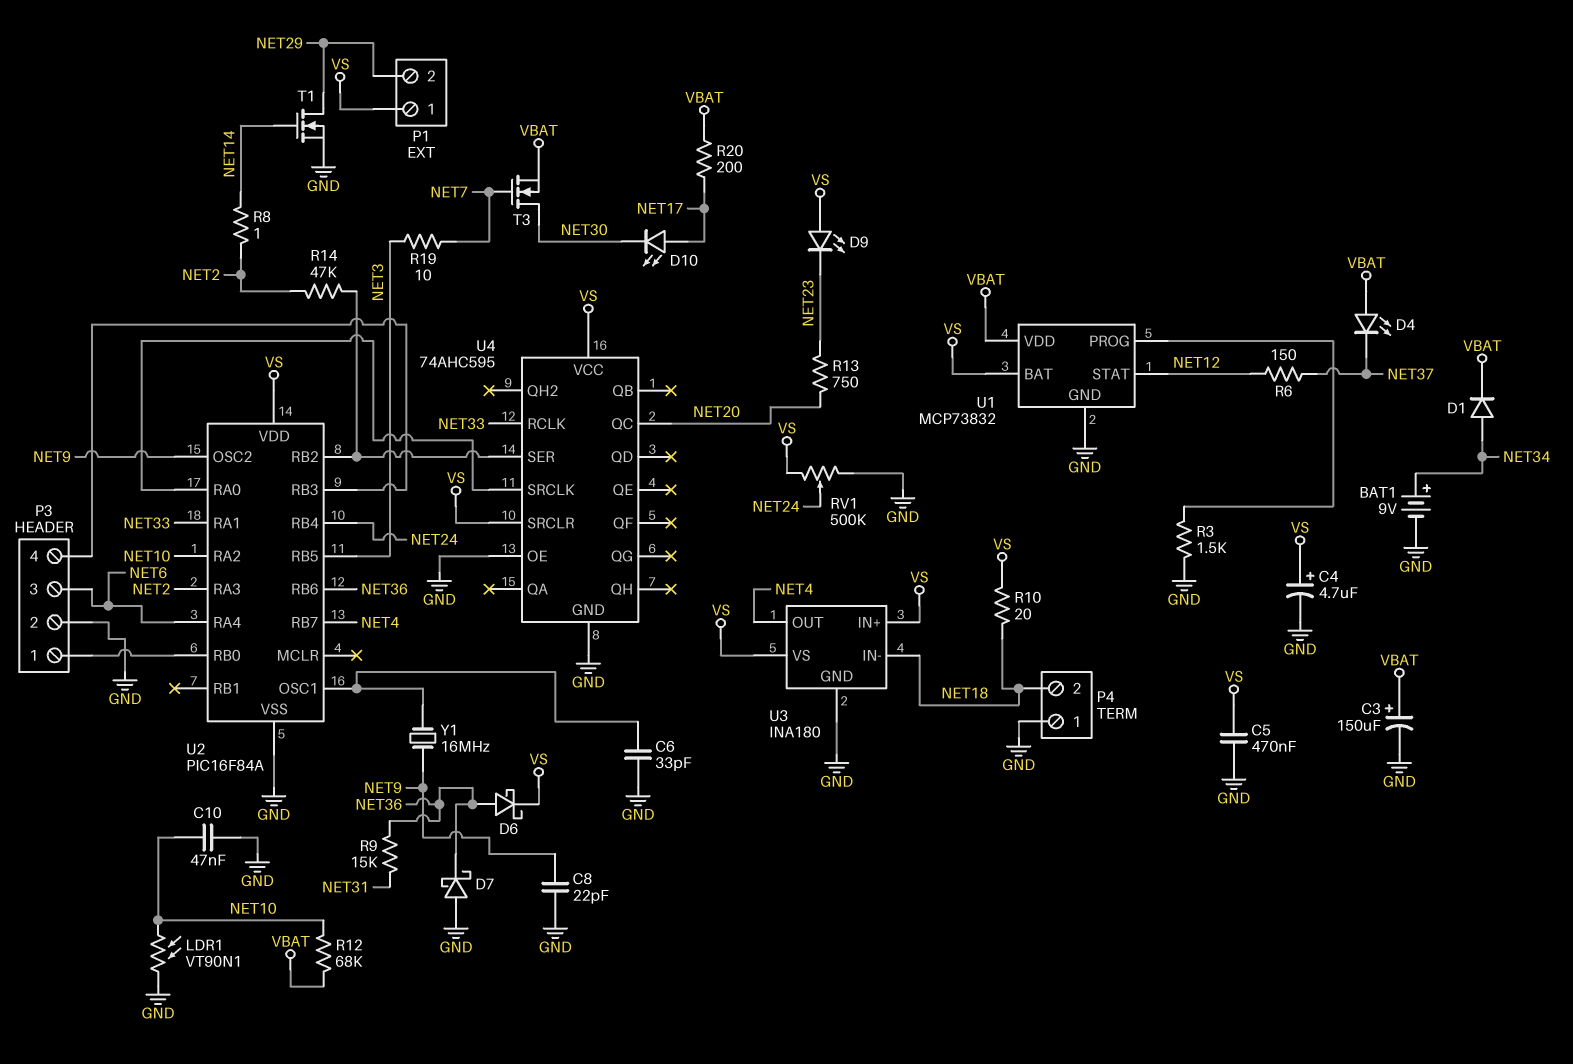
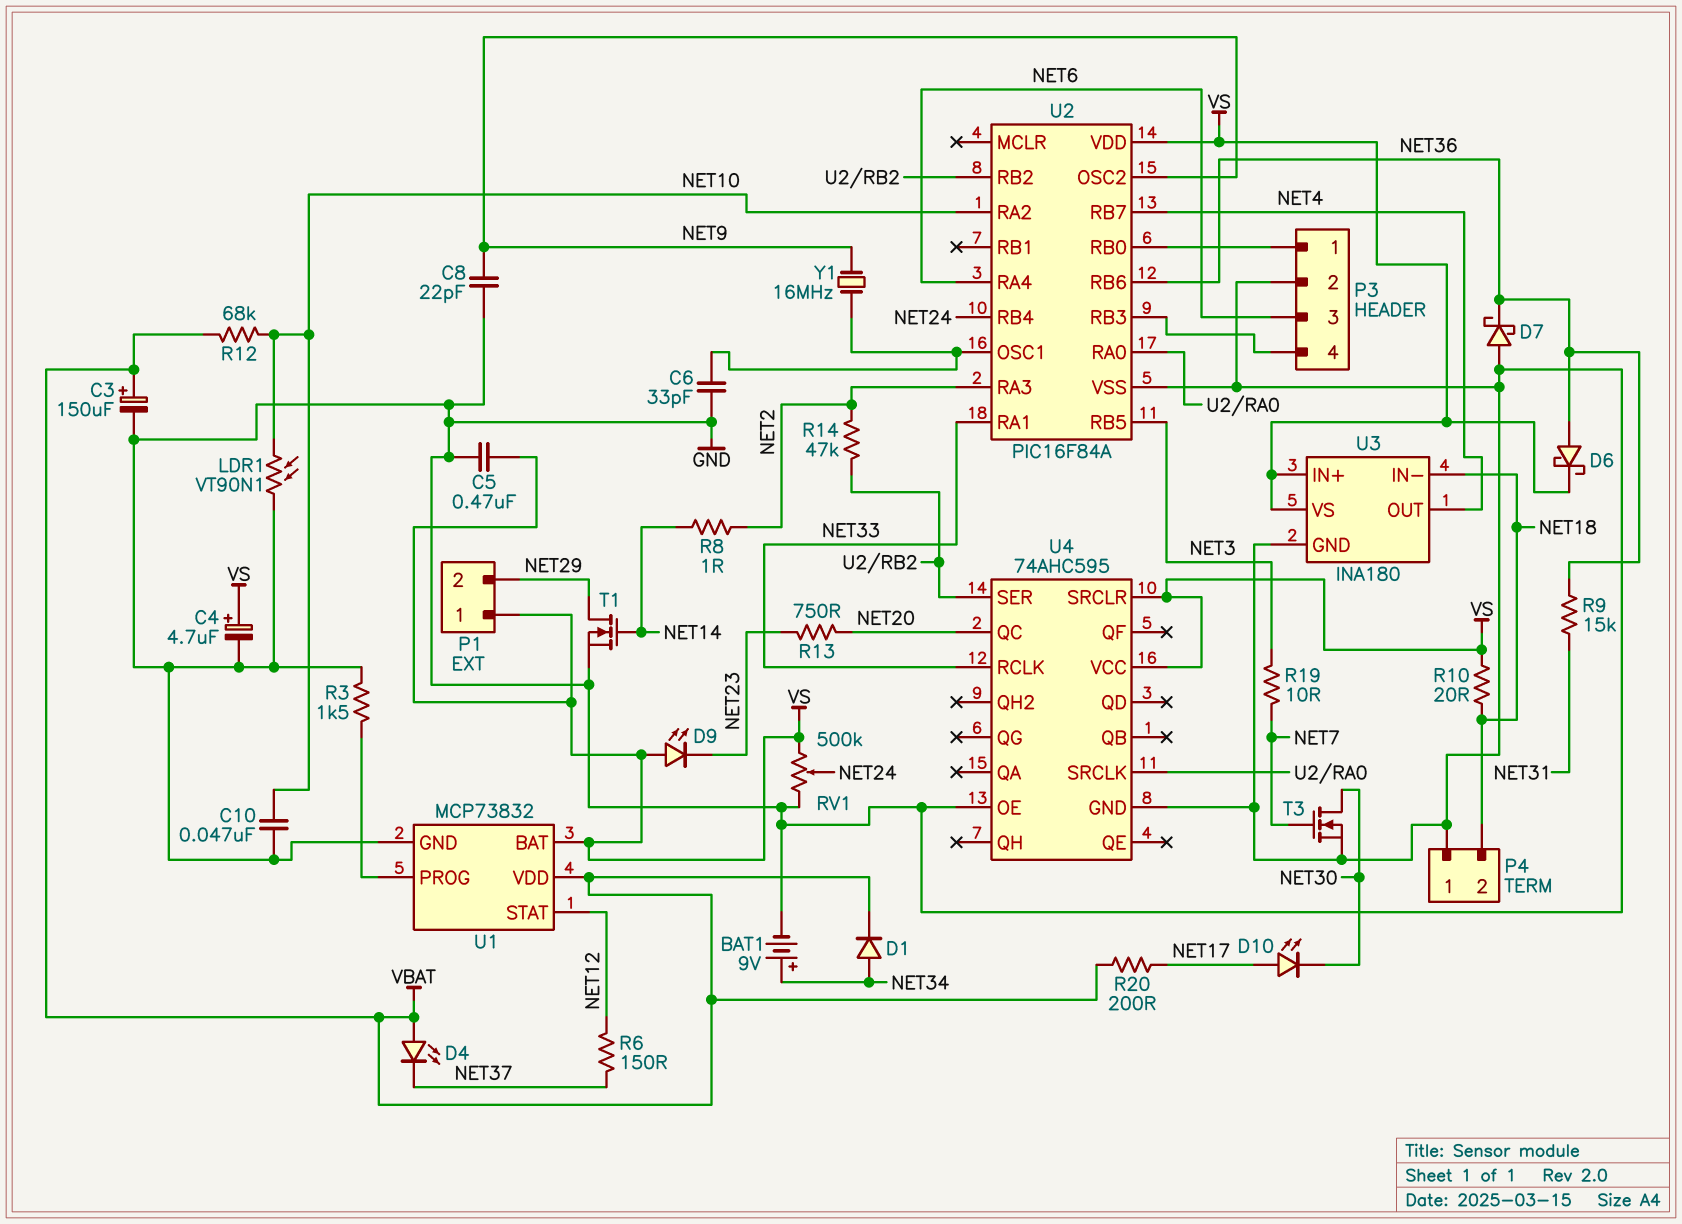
T3: NMOS (G NET7, D NET30, S VBAT) -> NMOS (G NET7, D NET30, S GND)

